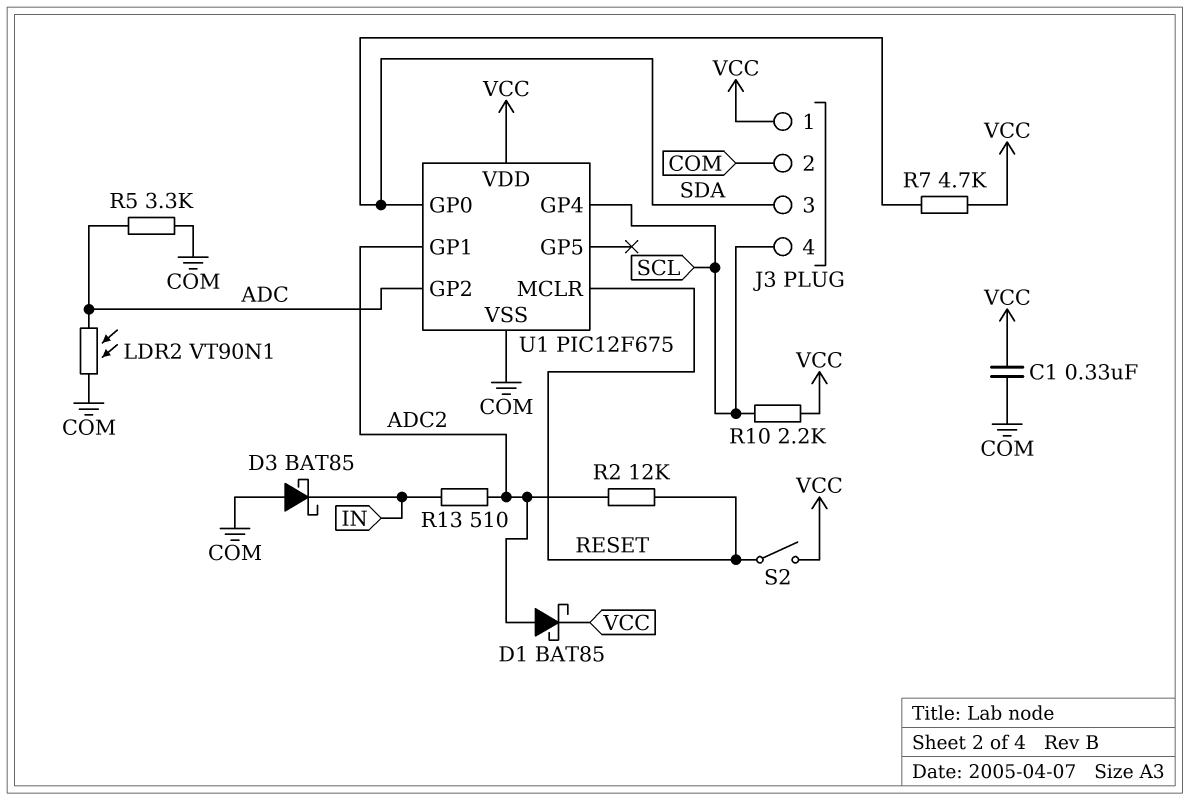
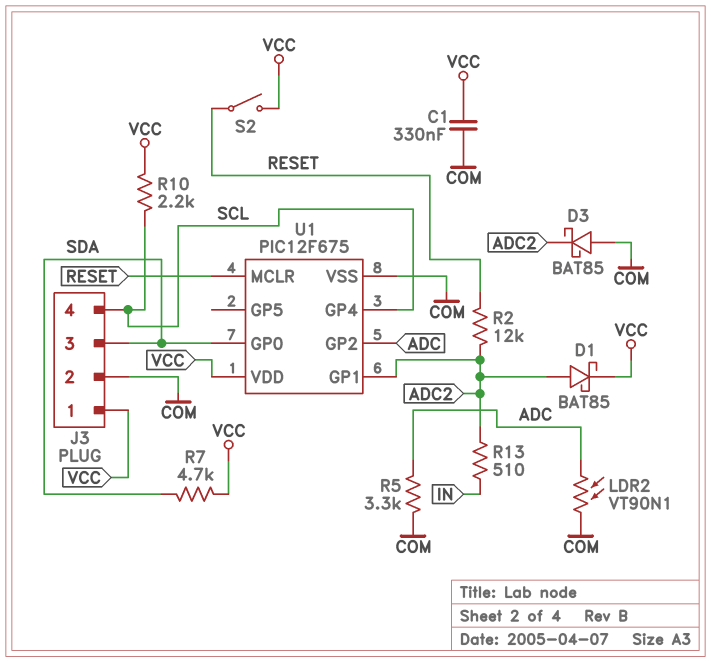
D3: schottky BAT85 (A COM, K IN) -> schottky BAT85 (A COM, K ADC2)

